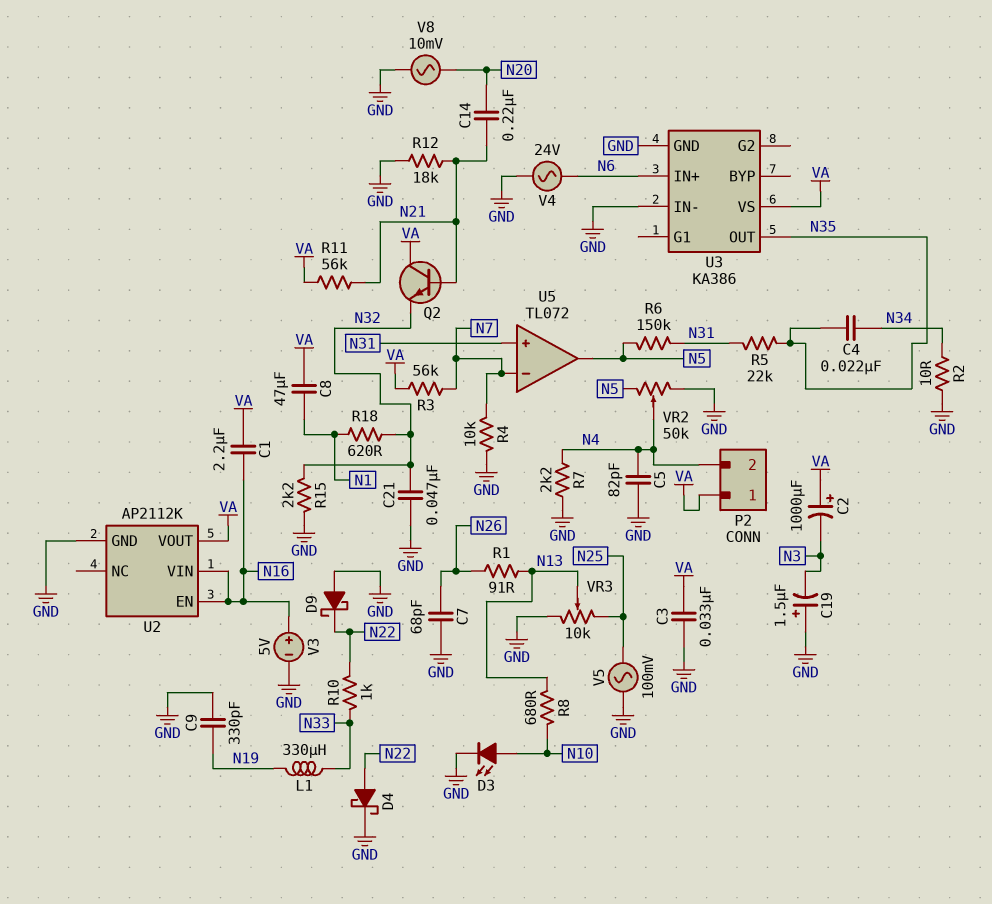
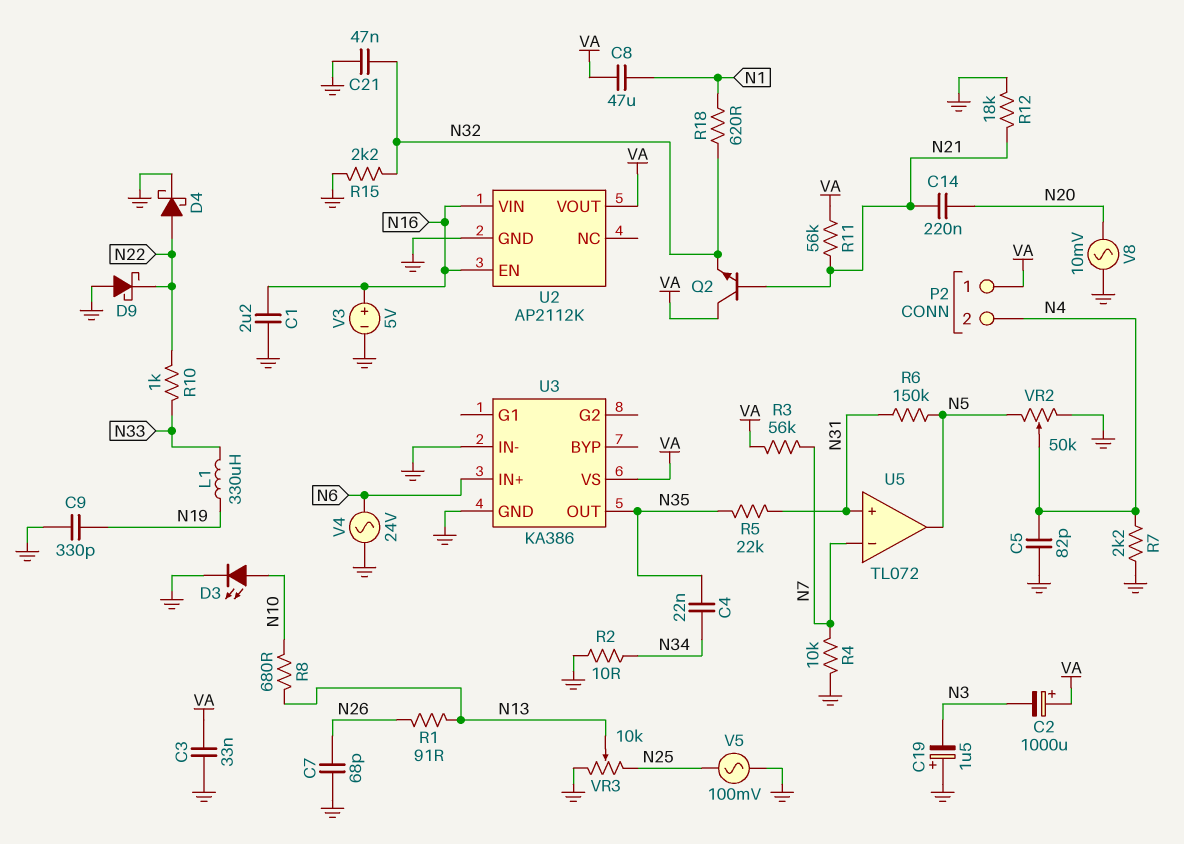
C1: 2.2uF (N16, VA) -> 2.2uF (GND, N16)

